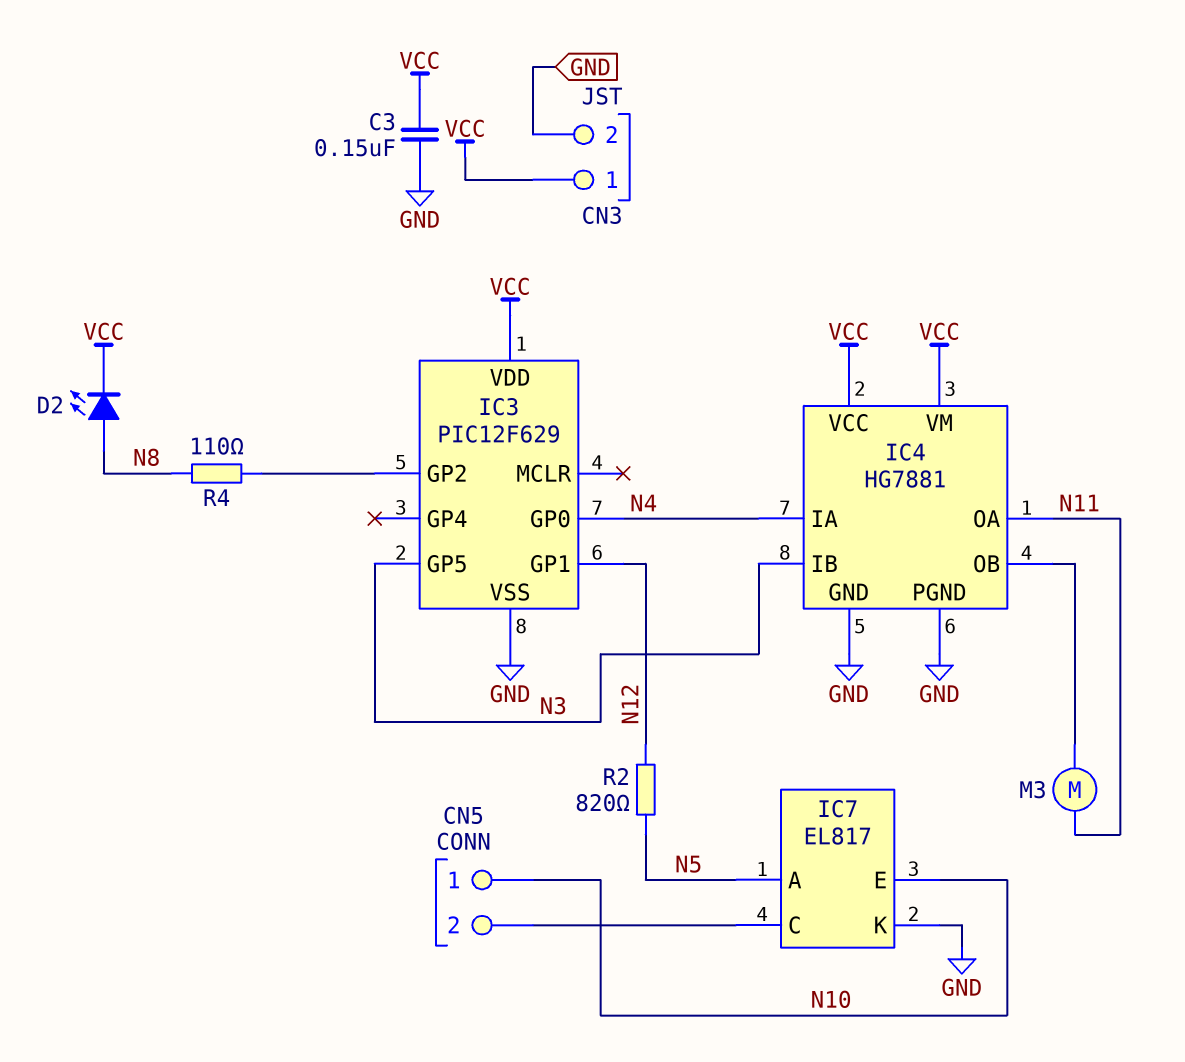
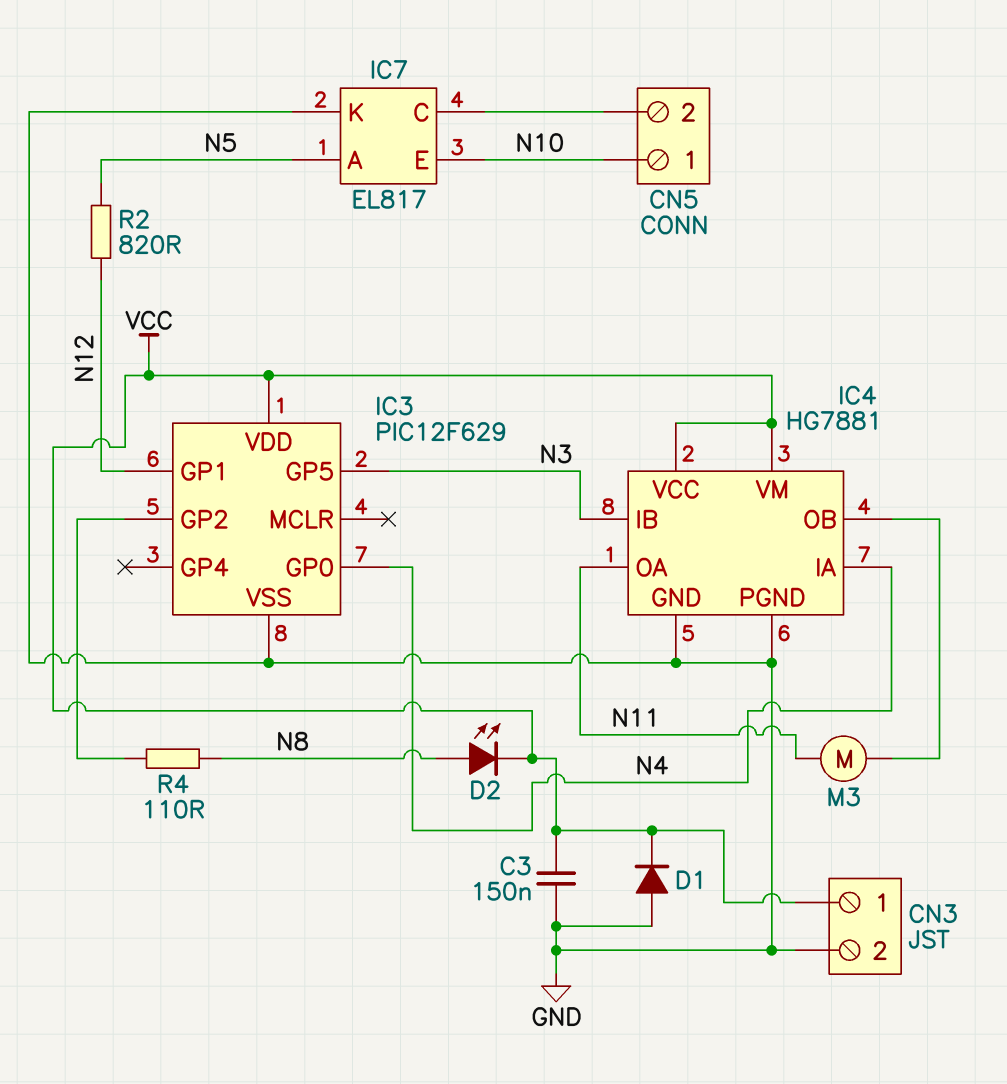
D1: none -> diode (A GND, K VCC)

